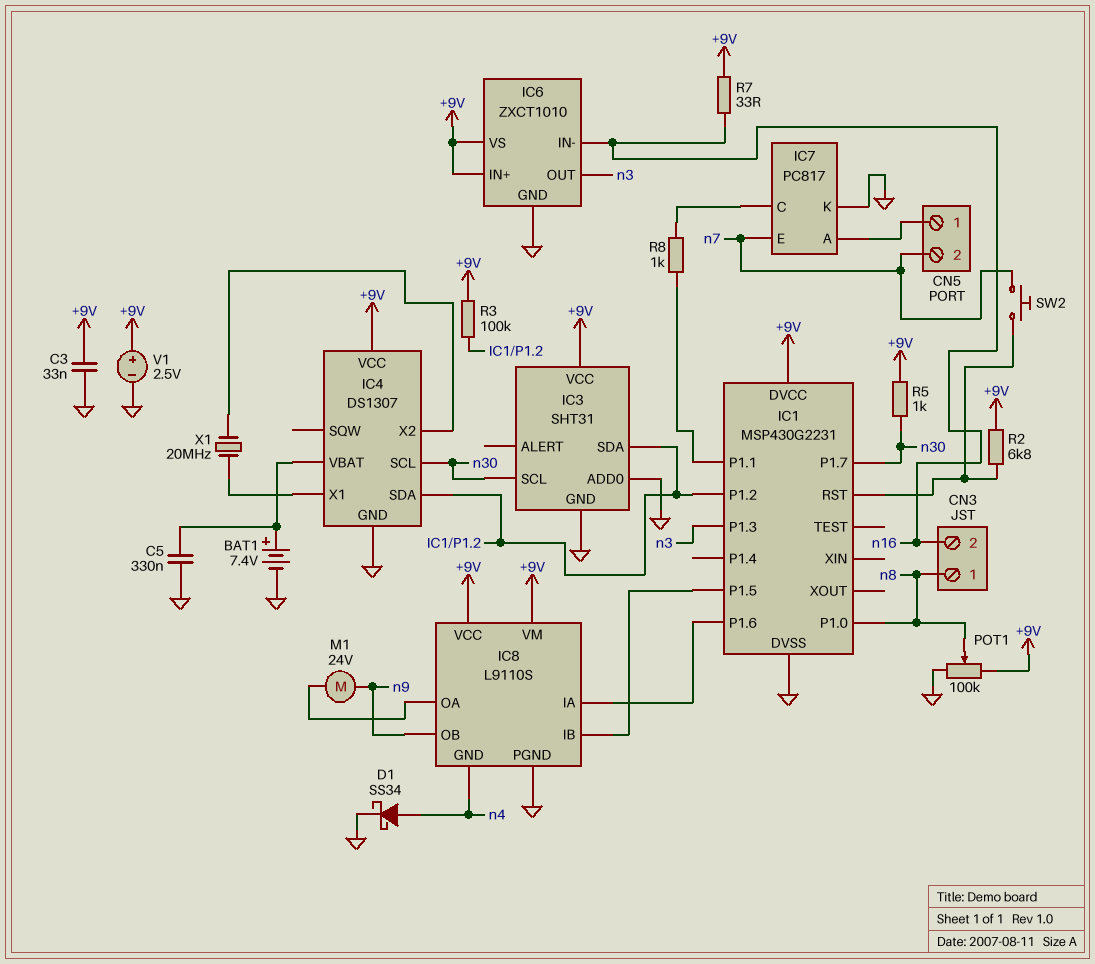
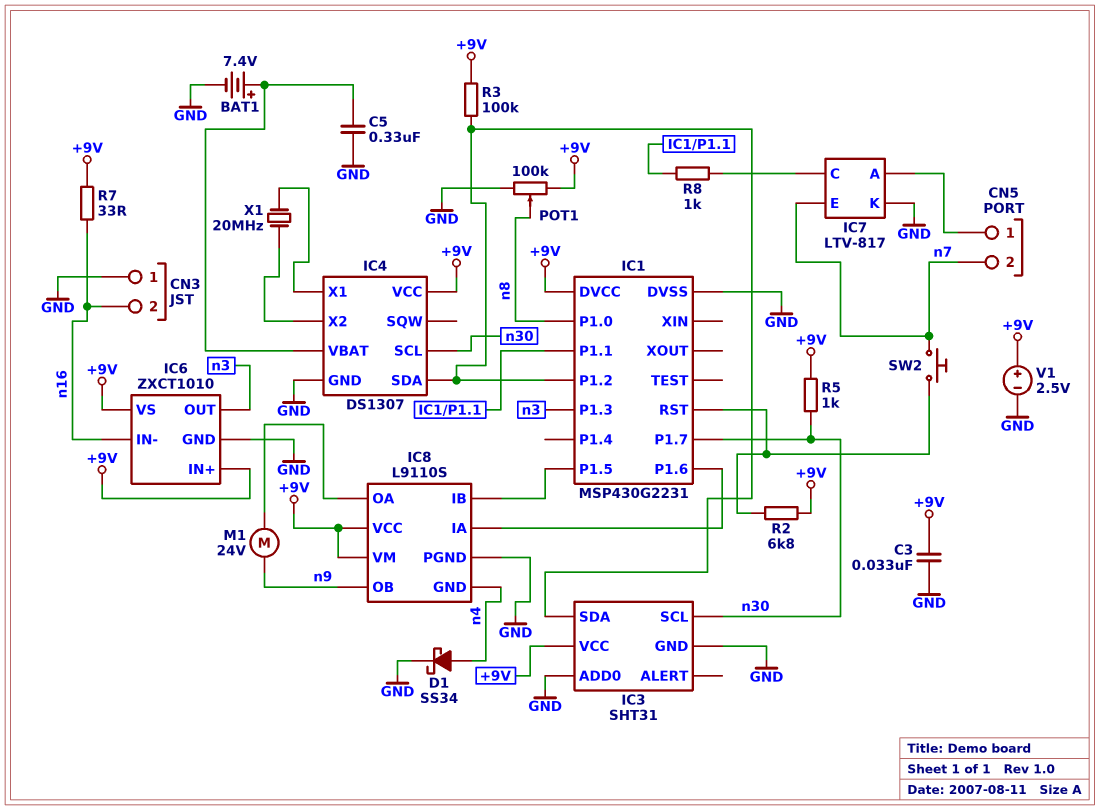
CN3 pin 1: n8 -> GND
IC7: PC817 -> LTV-817

